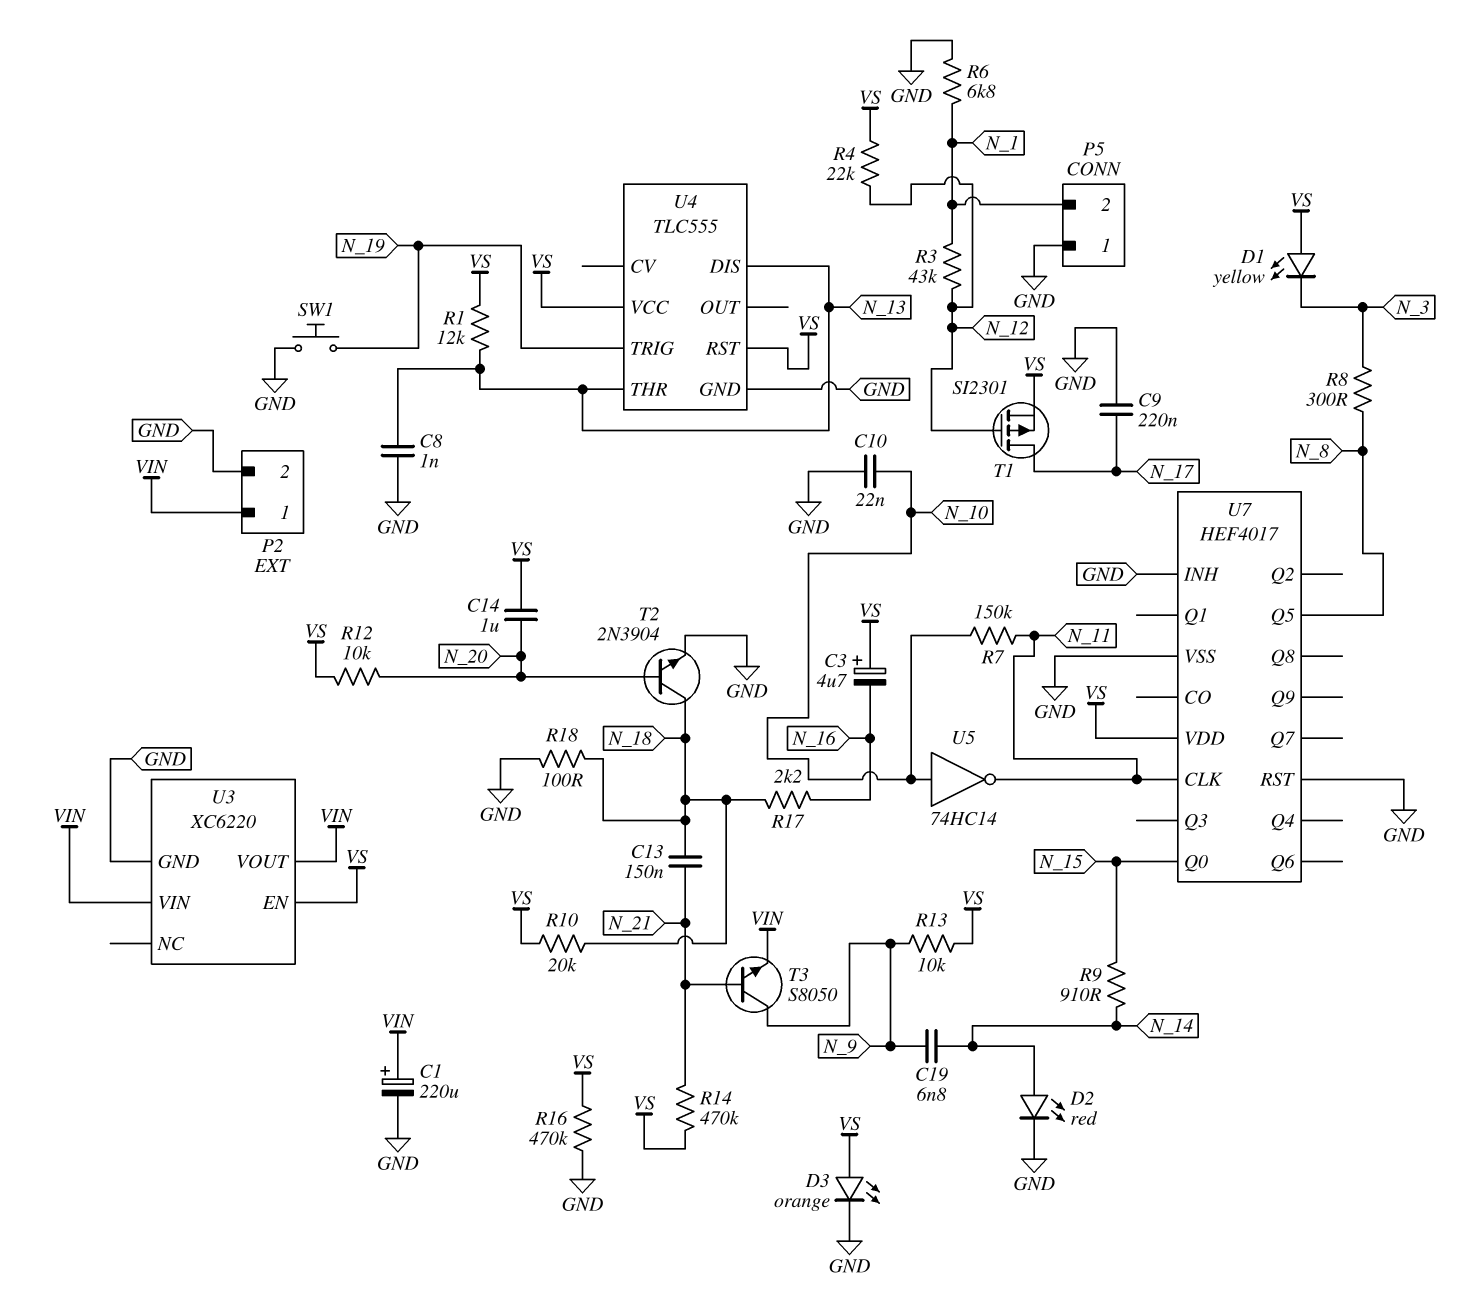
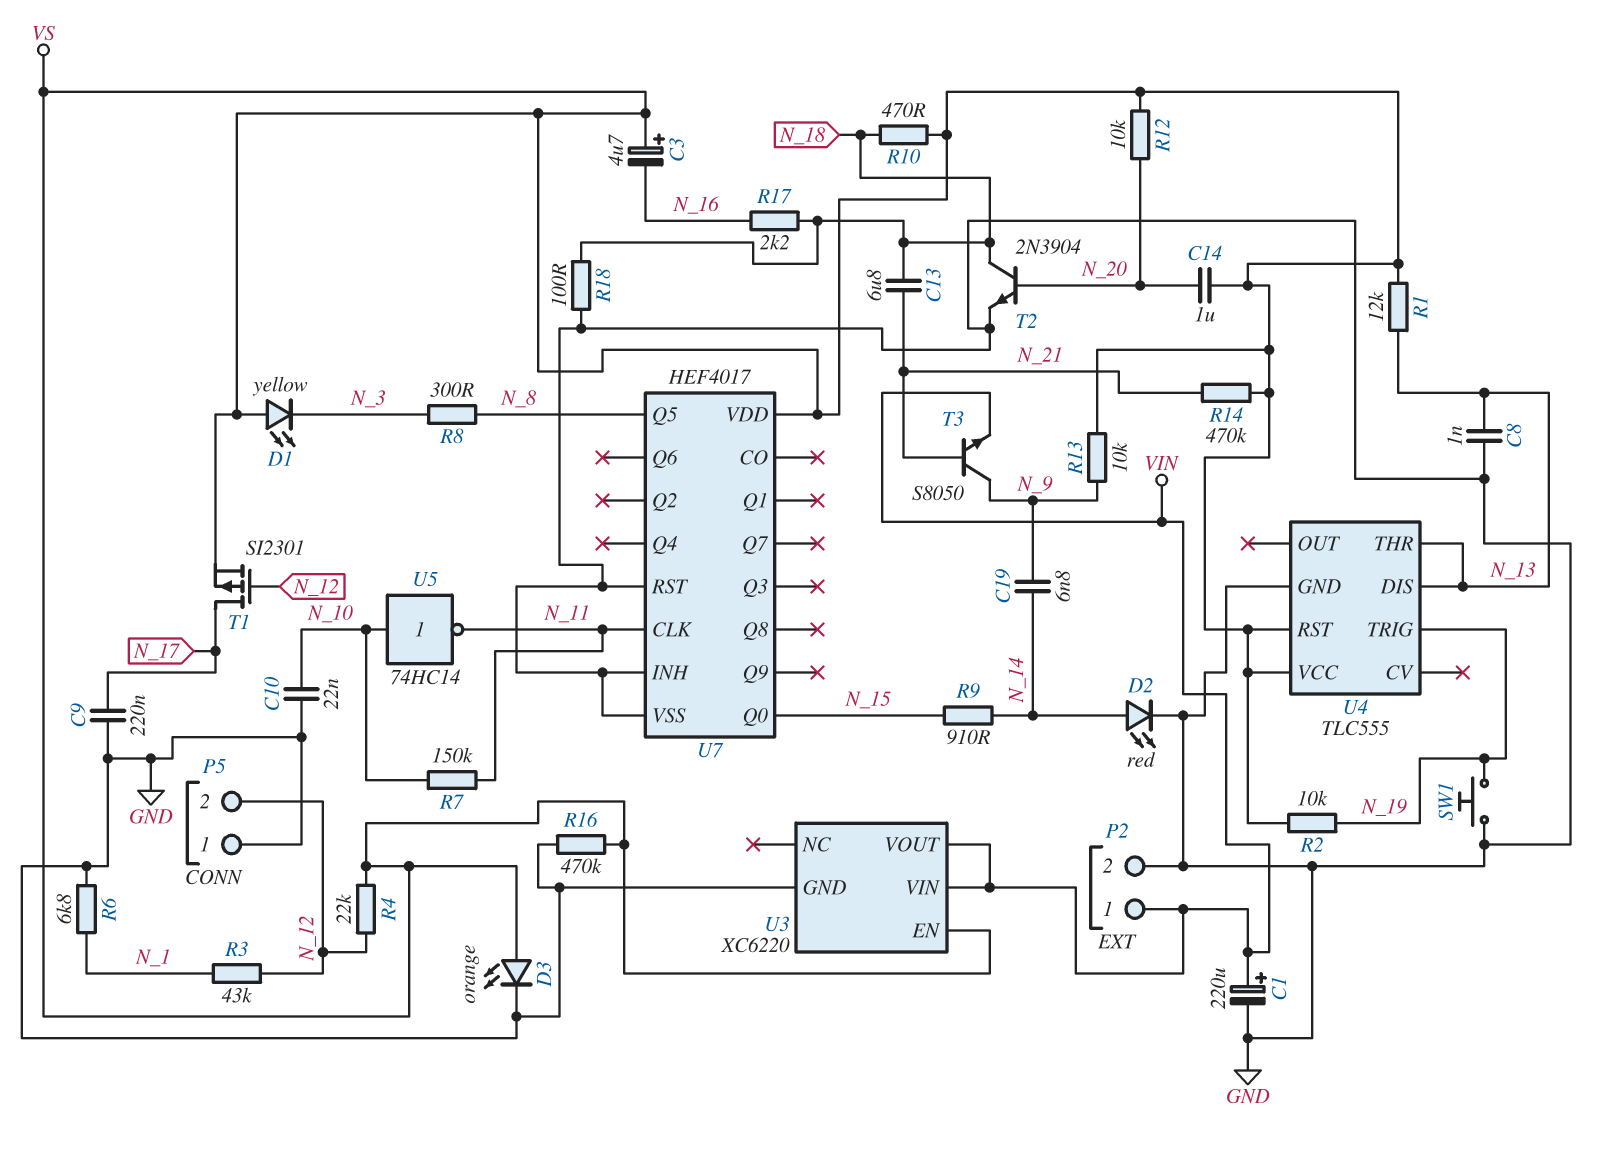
C13: 150nF (N_18, N_21) -> 6.8uF (N_18, N_21)
P5 pin 2: N_1 -> N_12
R2: none -> 10k (N_19, VS)
R10: 20k (N_18, VS) -> 470 (N_18, VS)

